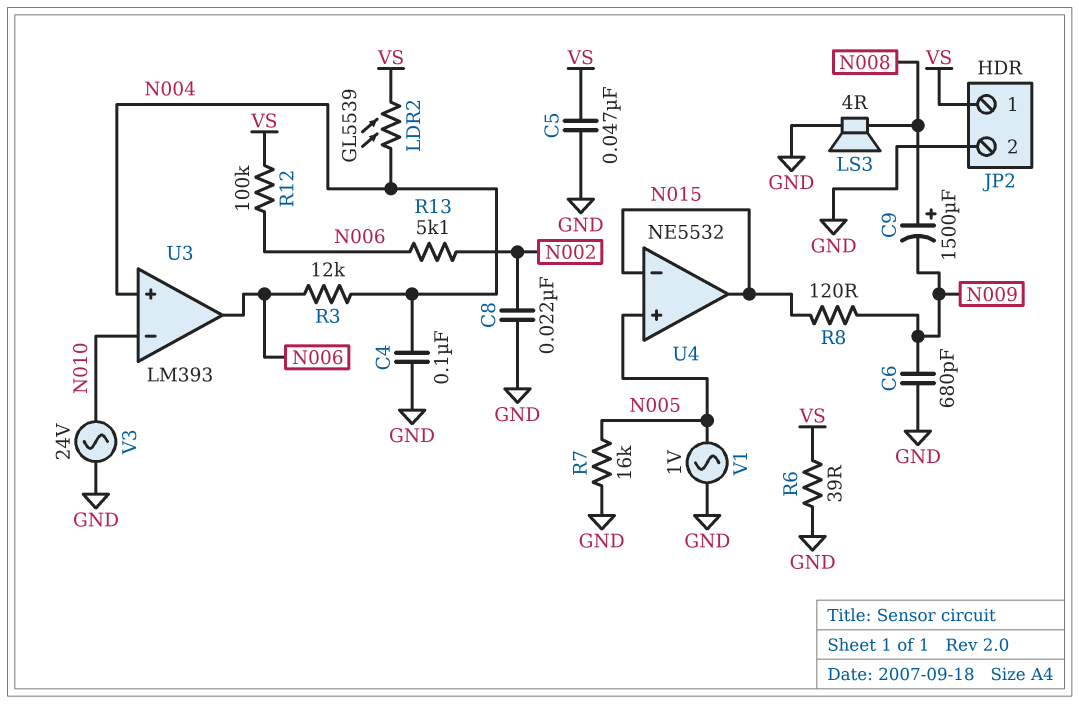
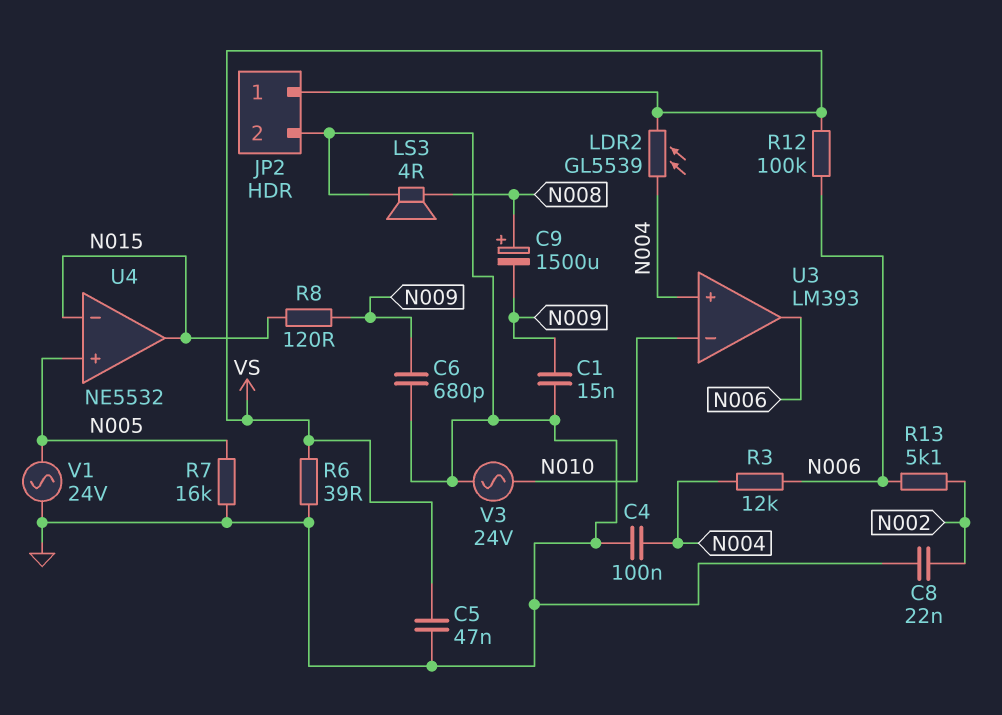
C1: none -> 15nF (GND, N009)
V1: AC 1V (GND, N005) -> AC 24V (GND, N005)

